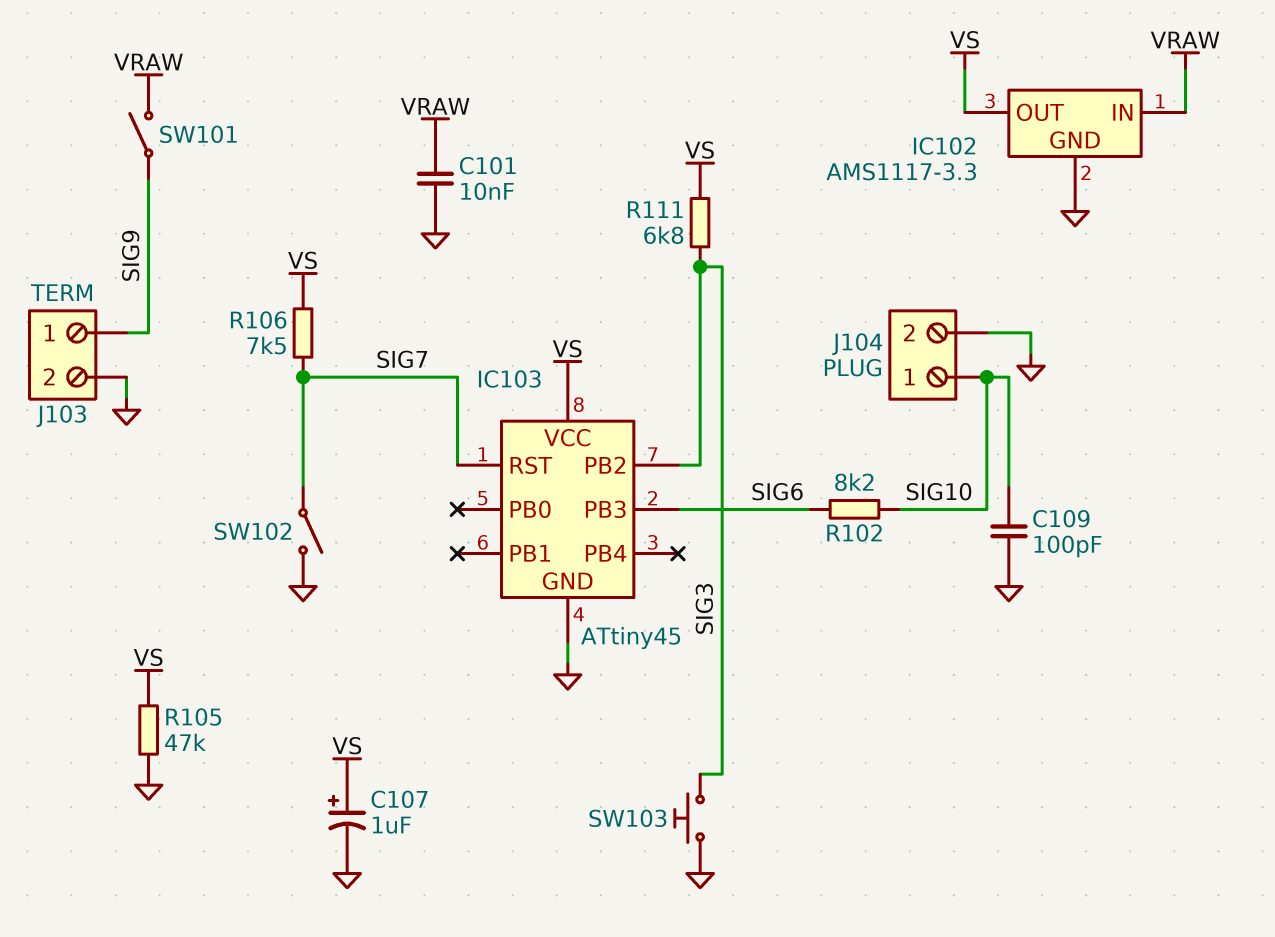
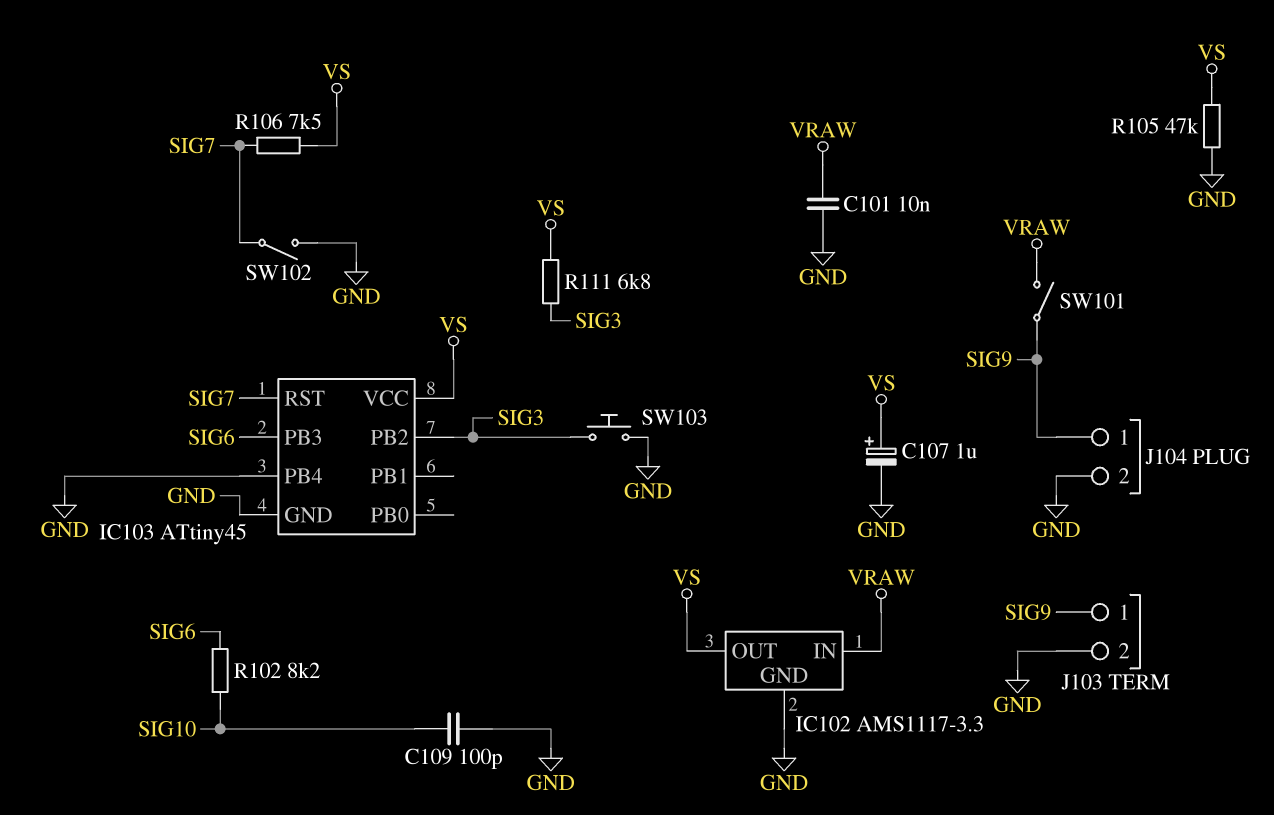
IC103 pin PB4: none -> GND
J104 pin 1: SIG10 -> SIG9

